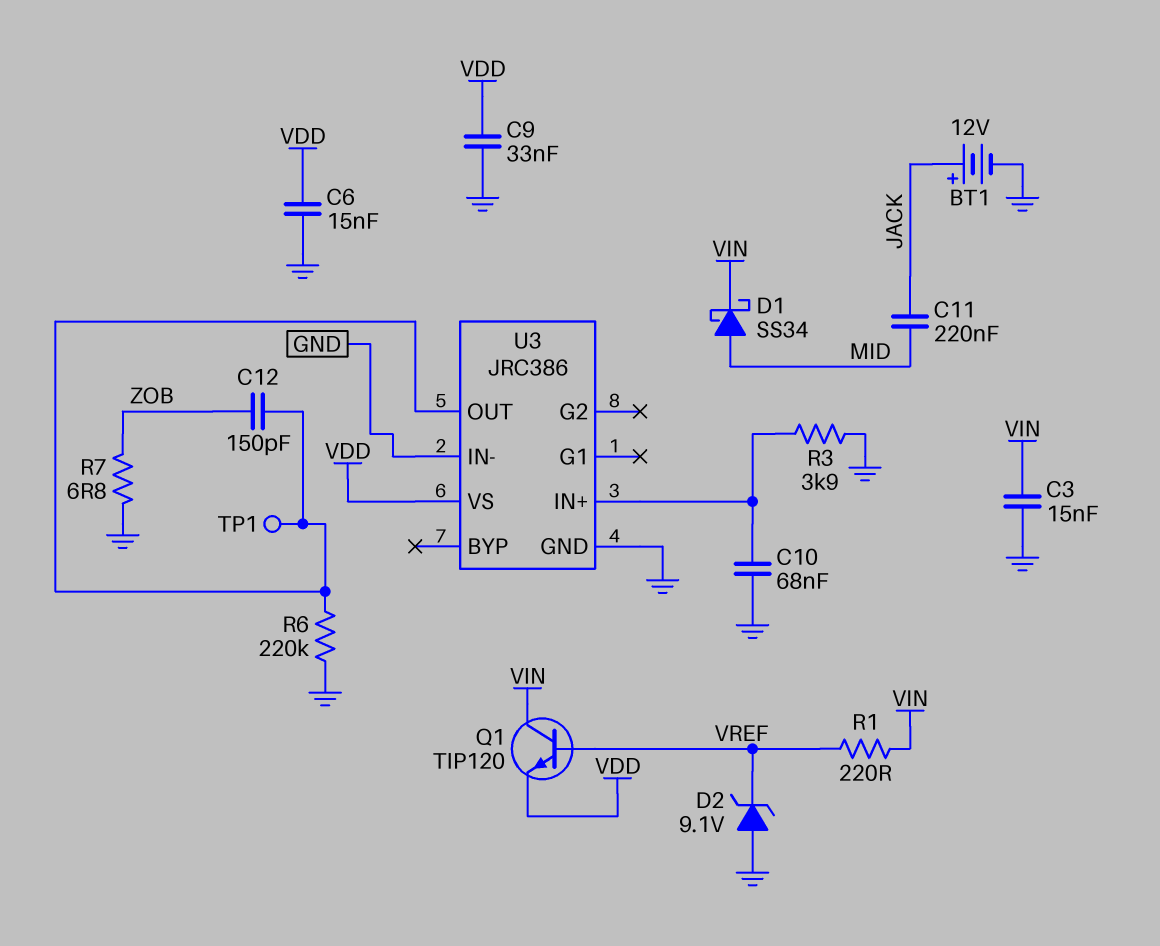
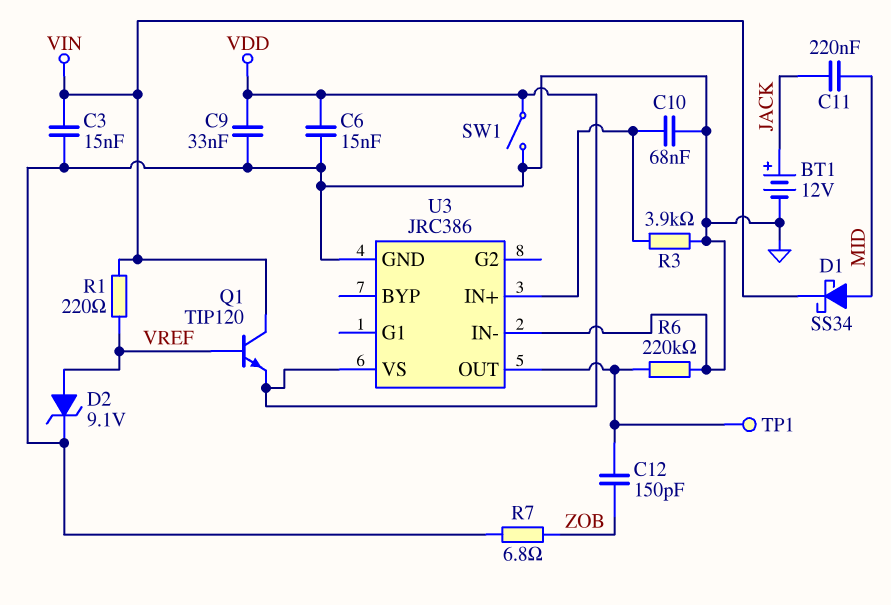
D2: zener 9.1V (A GND, K VREF) -> zener 9.1V (A VREF, K GND)
SW1: none -> switch (GND, VDD)

